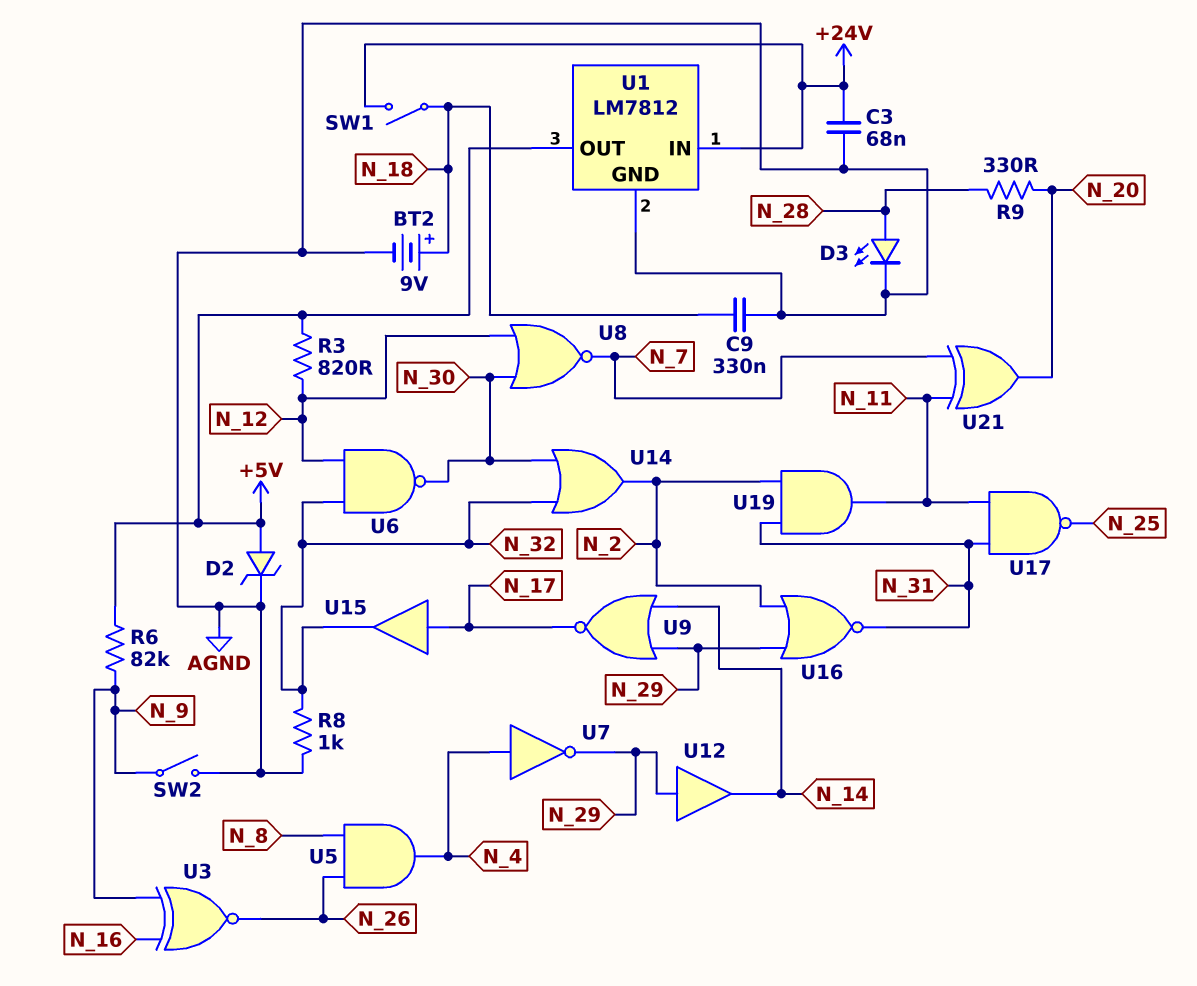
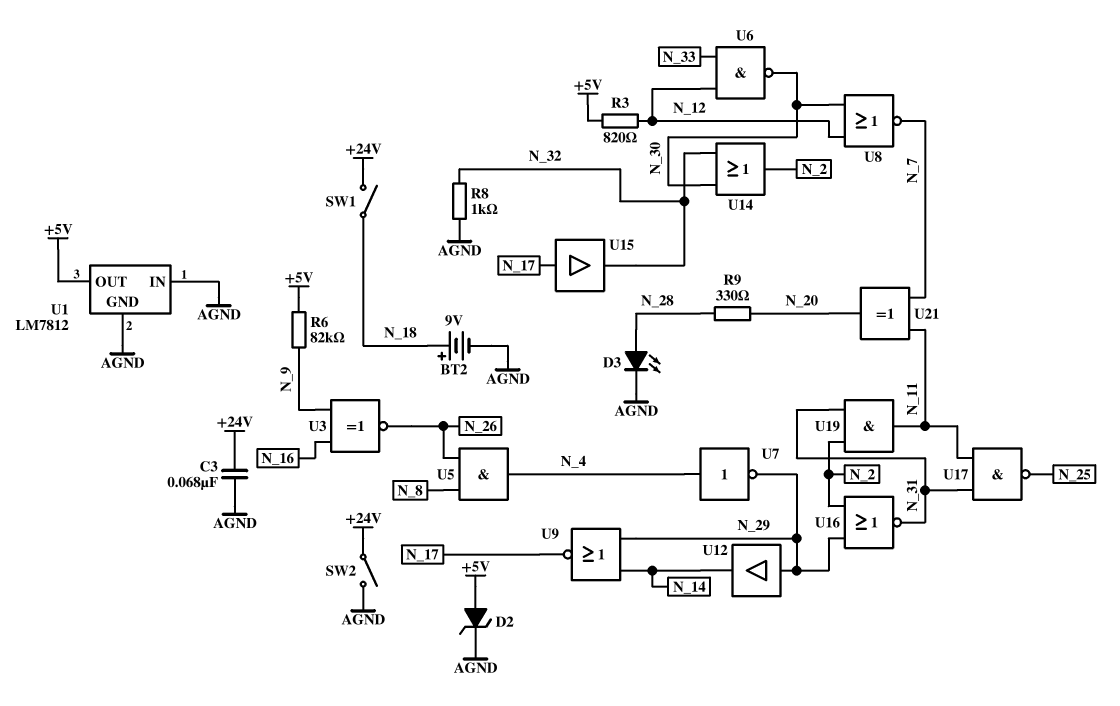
C9: 330nF (AGND, N_18) -> none
SW2: switch (AGND, N_9) -> switch (+24V, AGND)
U1 pin IN: +24V -> AGND
U6: NAND (in N_12, in N_32, out N_30) -> NAND (in N_12, in N_33, out N_30)

